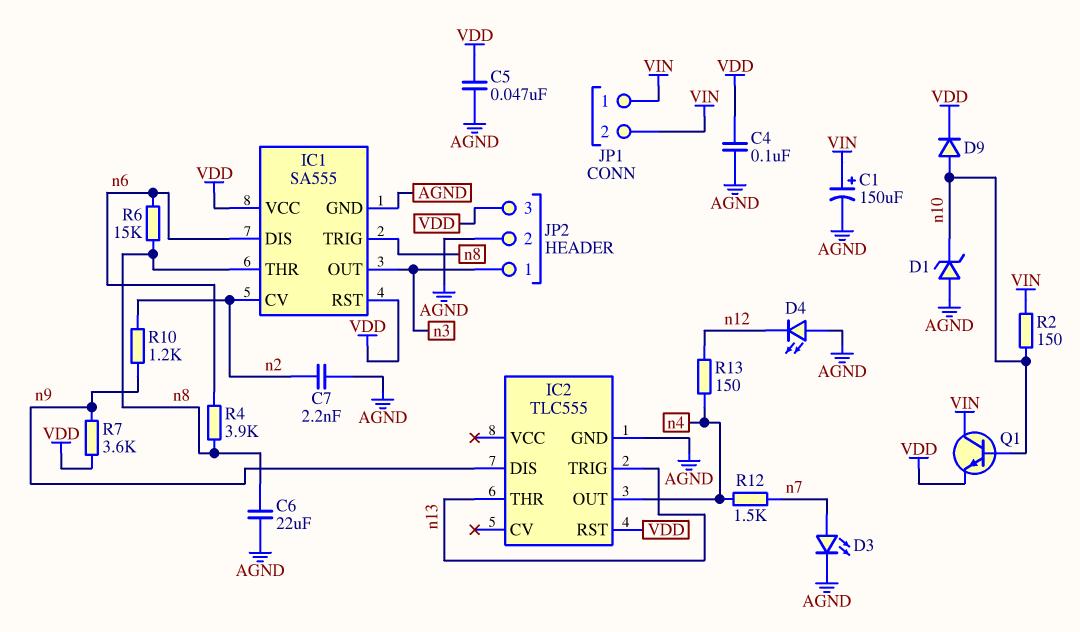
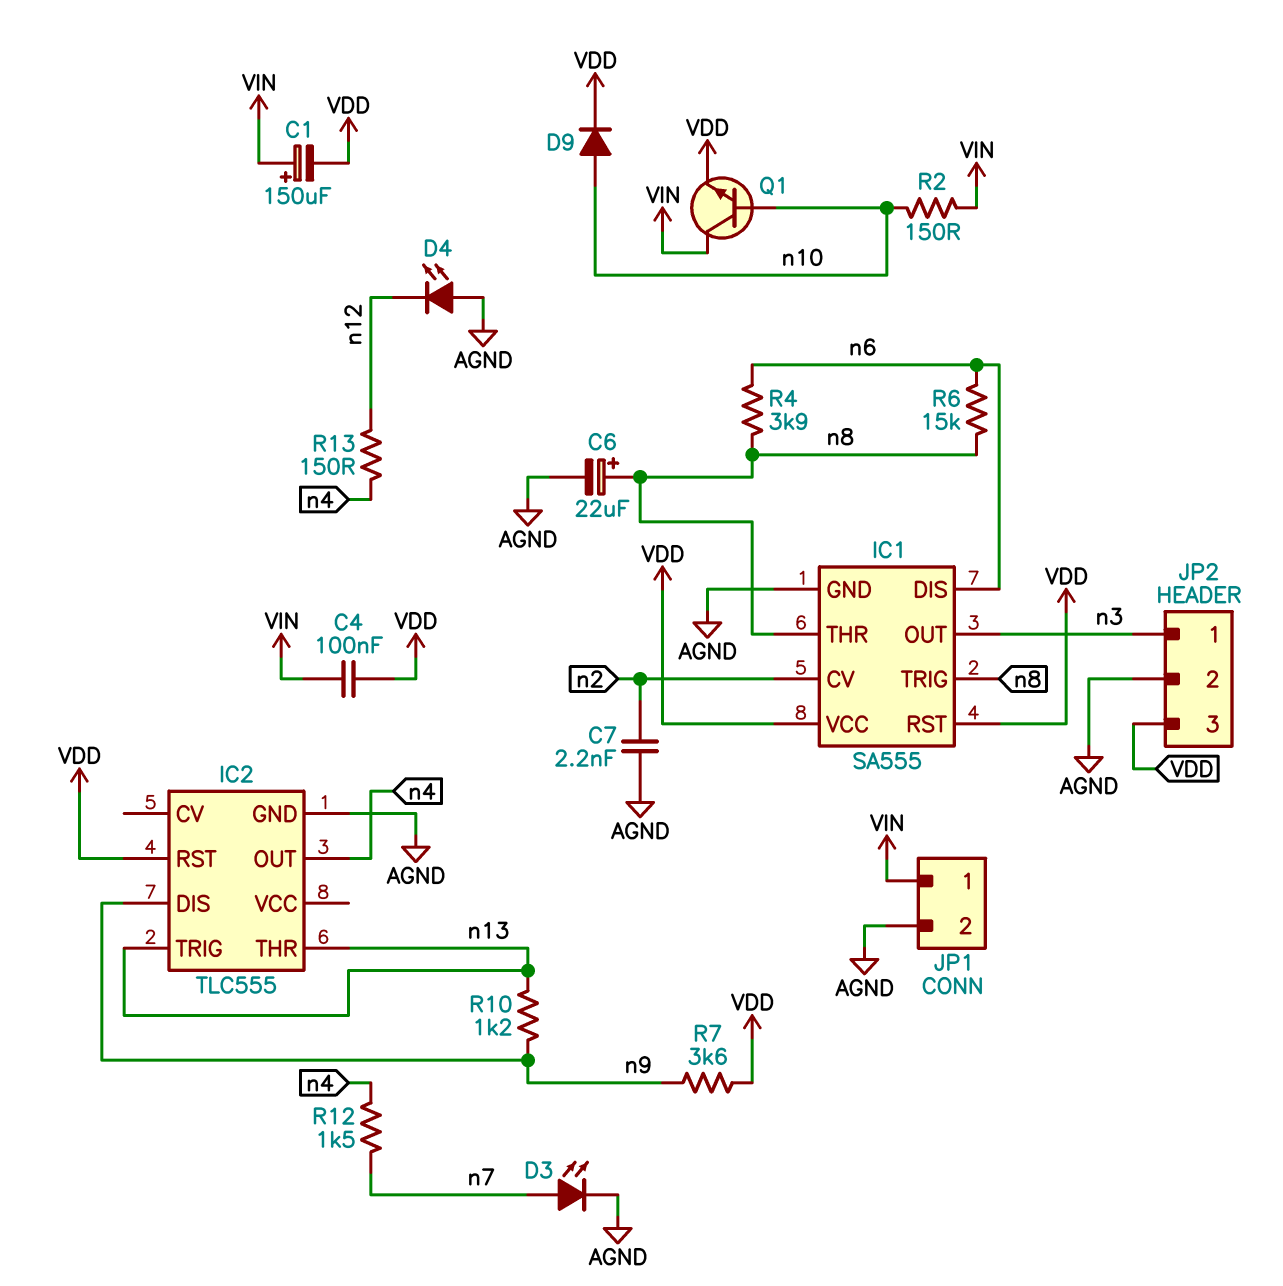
C1: 150uF (plus VIN, minus AGND) -> 150uF (plus VIN, minus VDD)
C4: 100nF (AGND, VDD) -> 100nF (VDD, VIN)
C5: 47nF (AGND, VDD) -> none
C6: 22uF (AGND, n8) -> 22uF (plus n8, minus AGND)
D1: zener (A AGND, K n10) -> none
JP1 pin 2: VIN -> AGND
R10: 1.2k (n2, n9) -> 1.2k (n9, n13)

